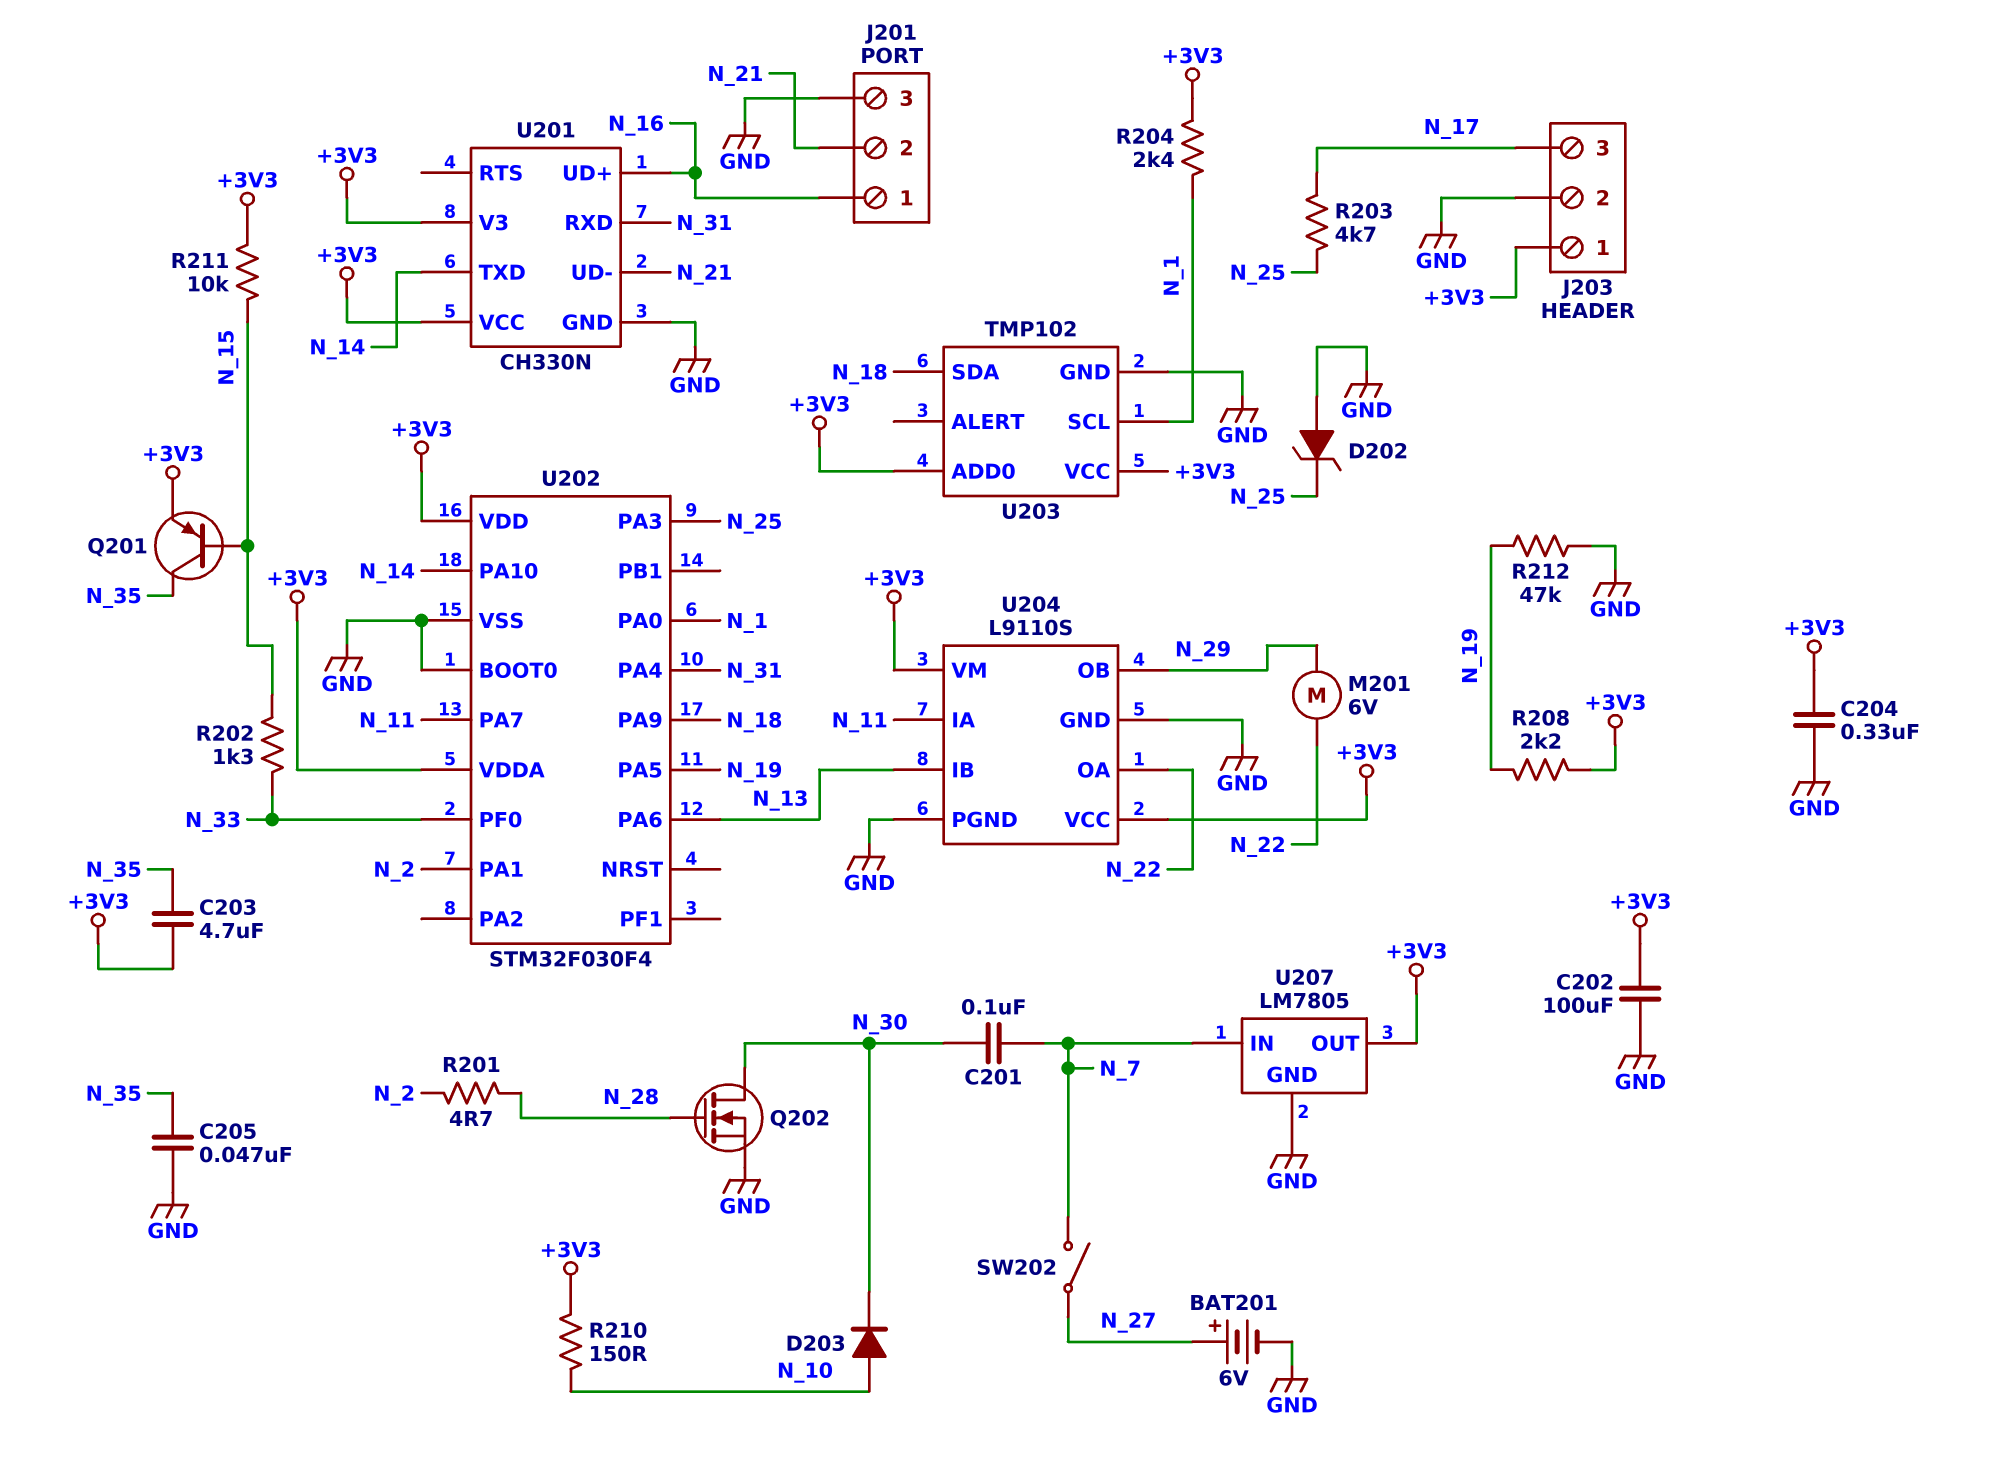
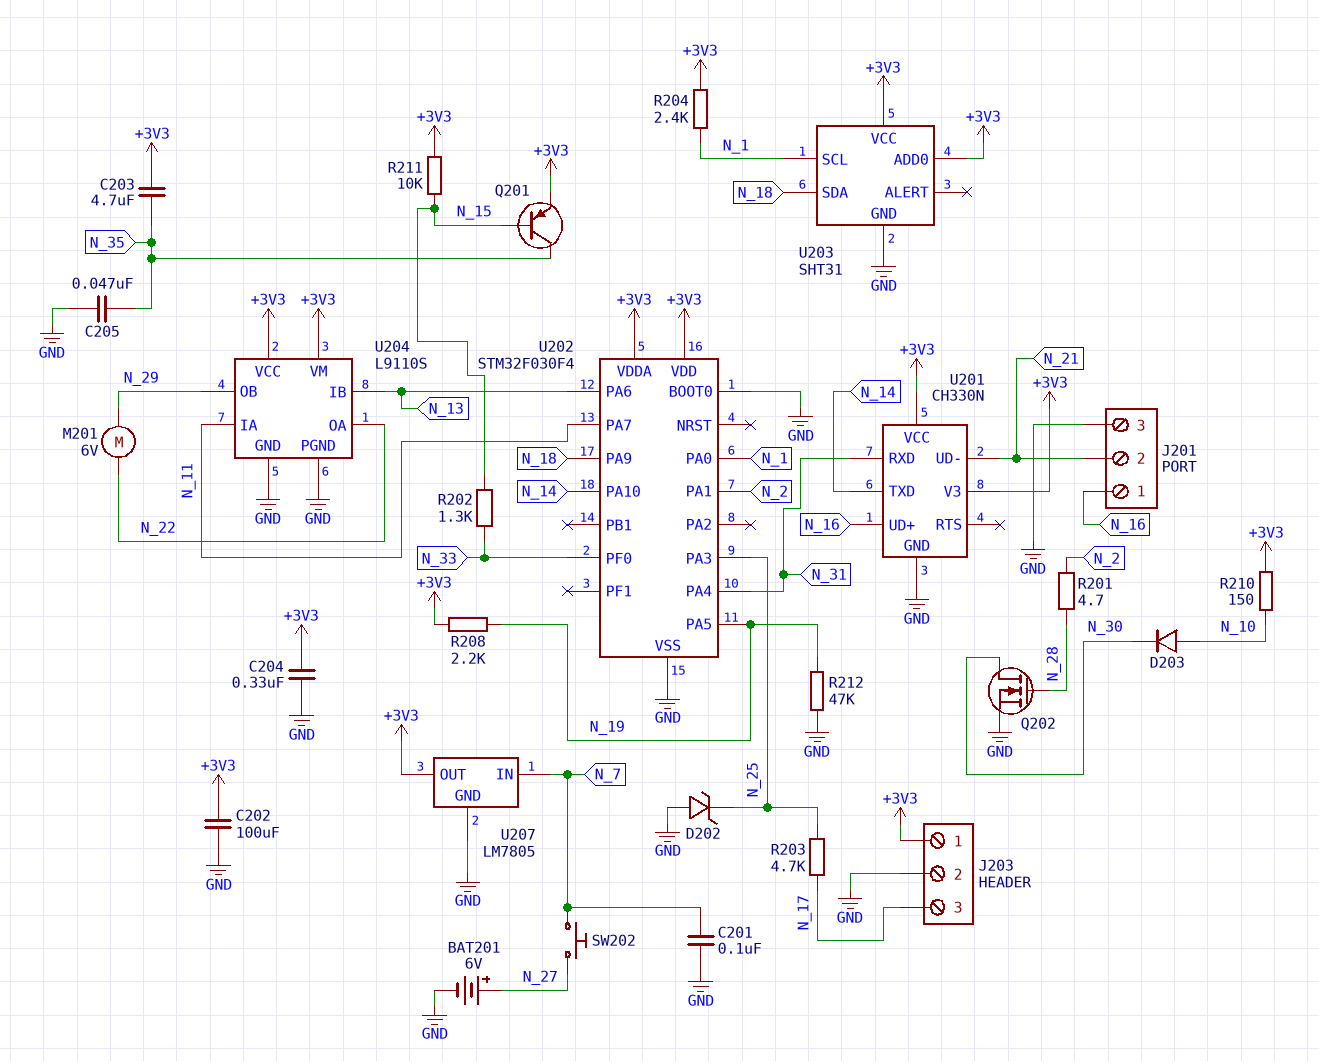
C201: 100nF (N_7, N_30) -> 100nF (GND, N_7)
SW202: switch (N_7, N_27) -> button (N_7, N_27)
U203: TMP102 -> SHT31

